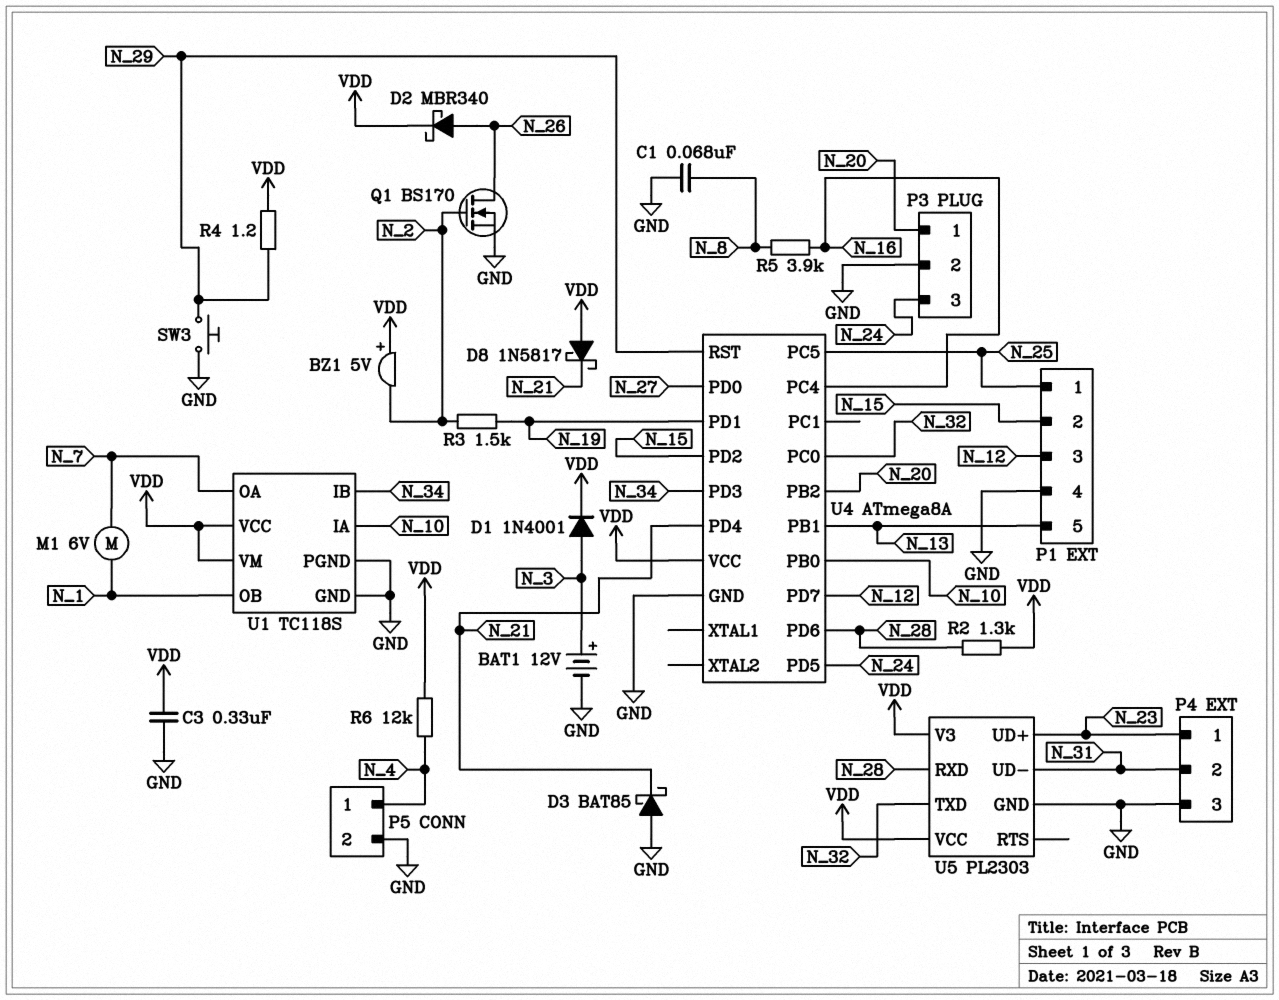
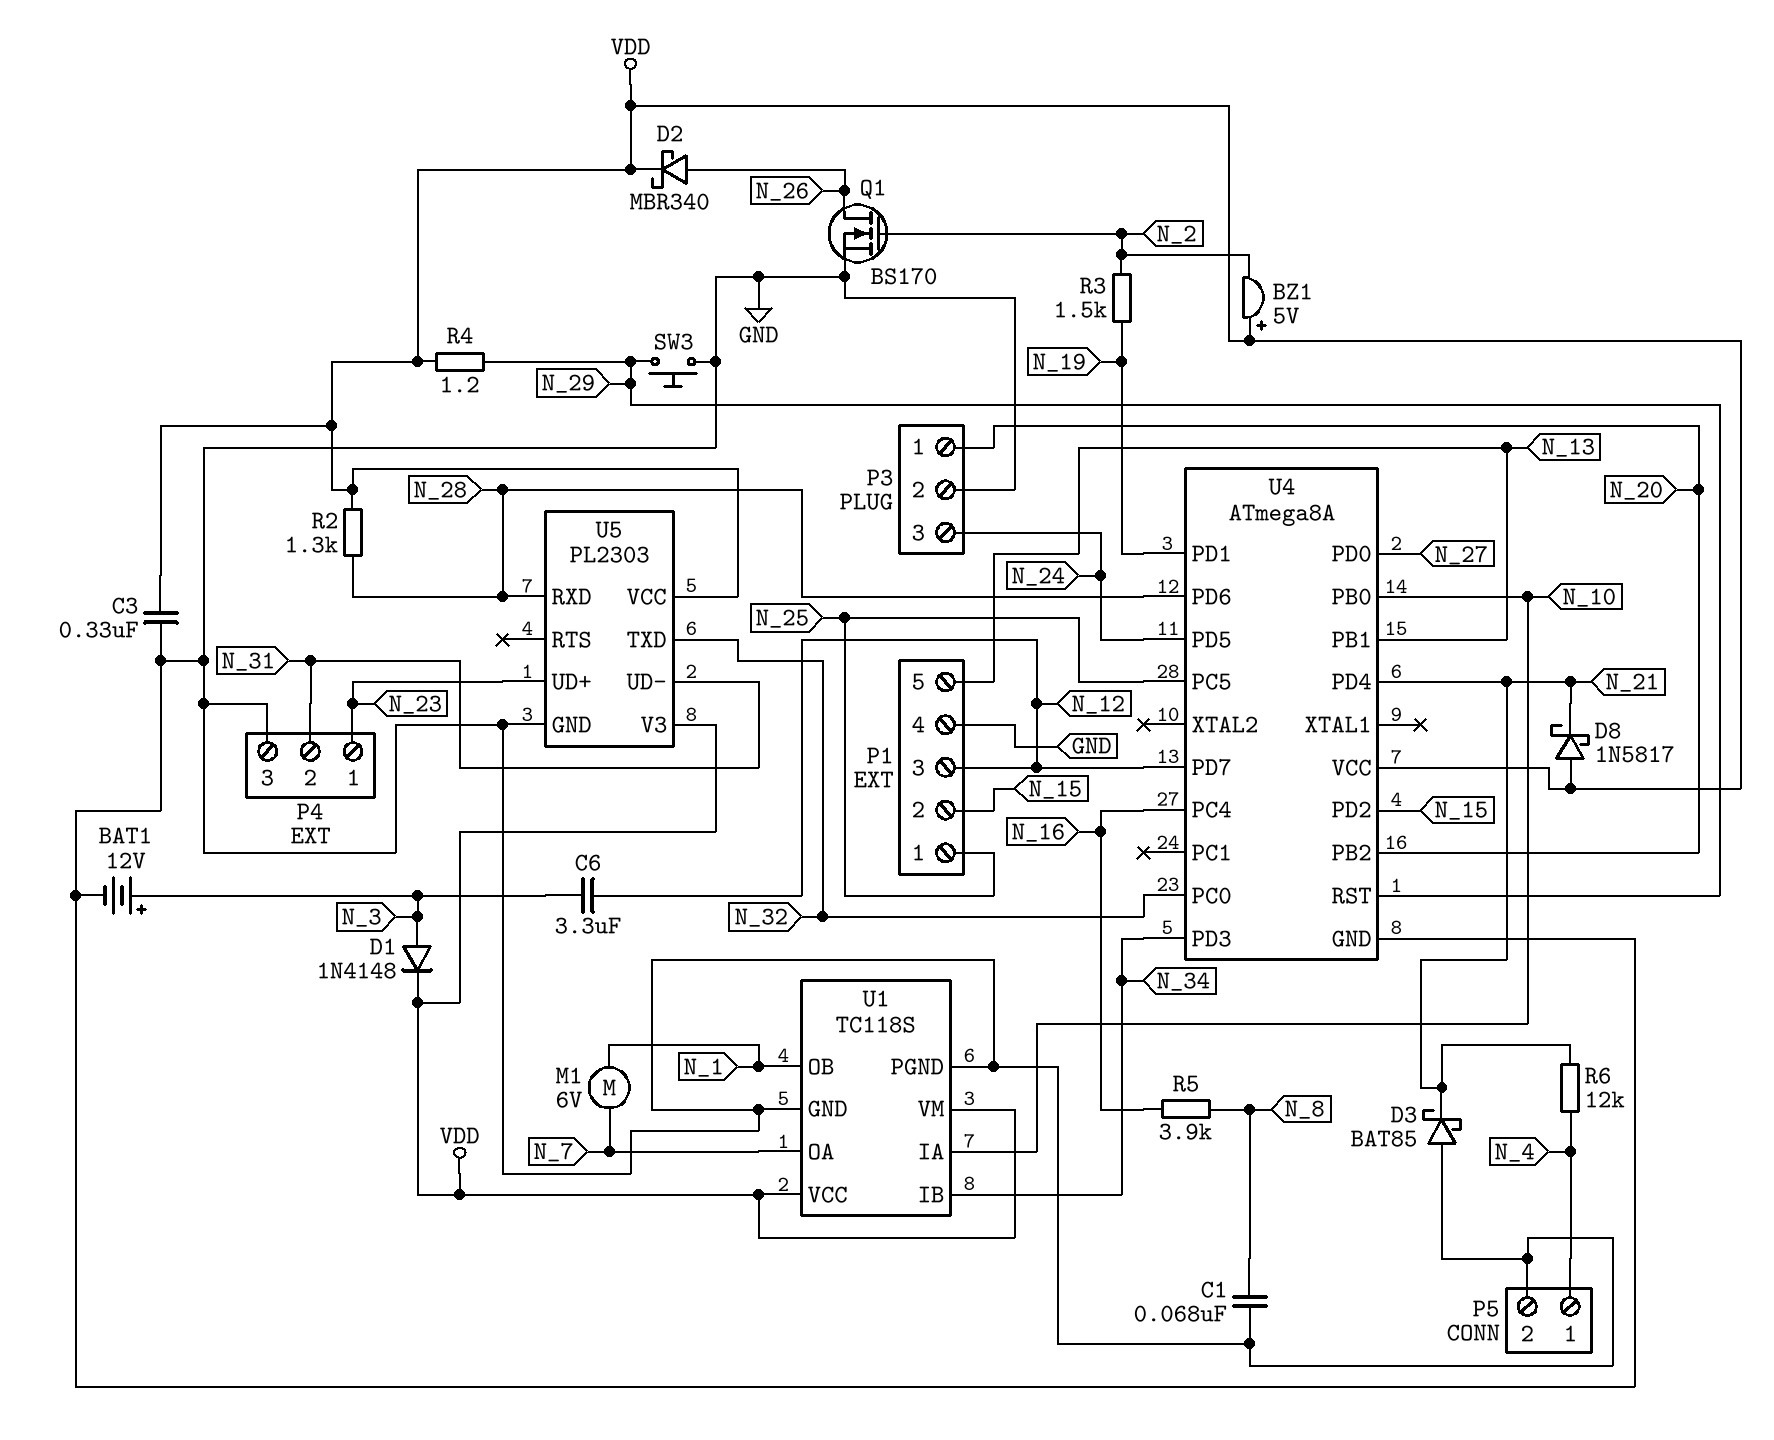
C6: none -> 3.3uF (N_3, N_12)
D1: diode 1N4001 (A N_3, K VDD) -> diode 1N4148 (A N_3, K VDD)
R6: 12k (N_4, VDD) -> 12k (N_4, N_21)

